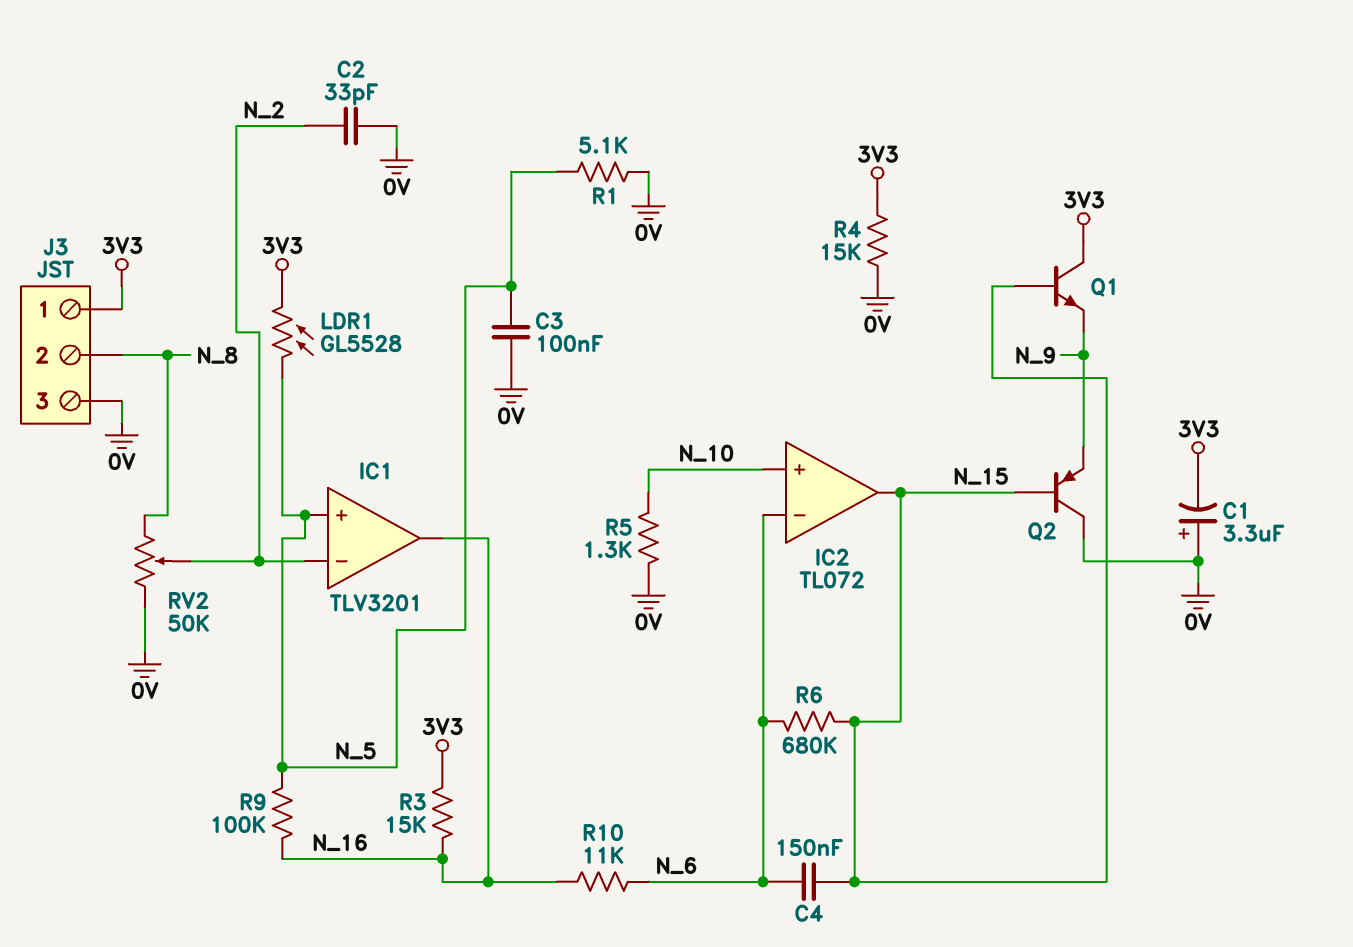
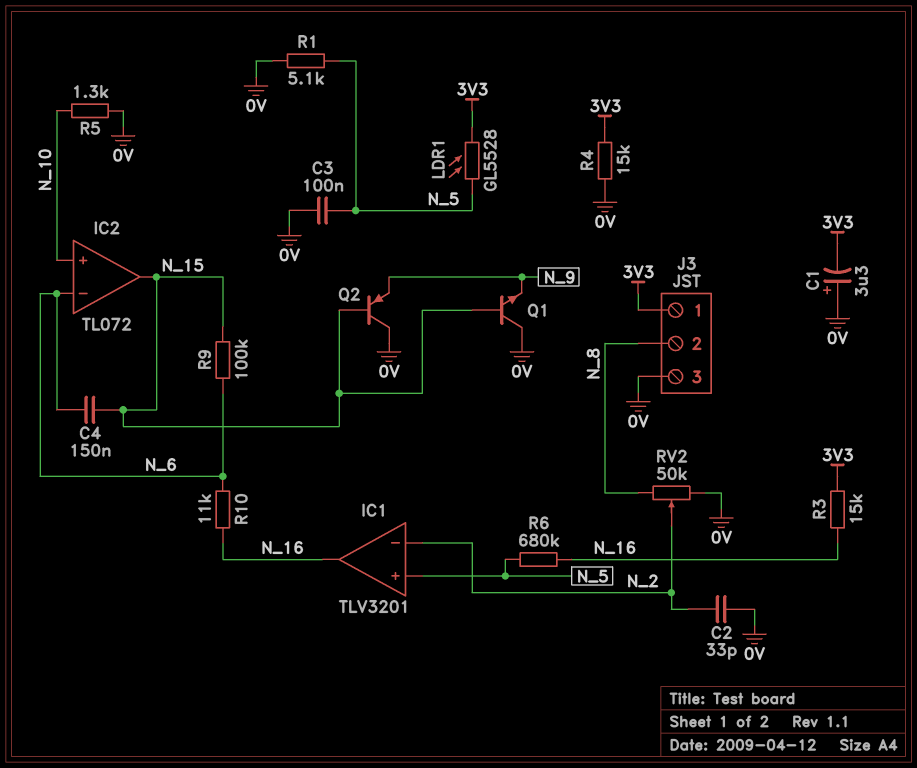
Q1: NPN (B N_15, C 3V3, E N_9) -> NPN (B N_15, C 0V, E N_9)
R6: 680k (N_6, N_15) -> 680k (N_5, N_16)
R9: 100k (N_5, N_16) -> 100k (N_6, N_15)

